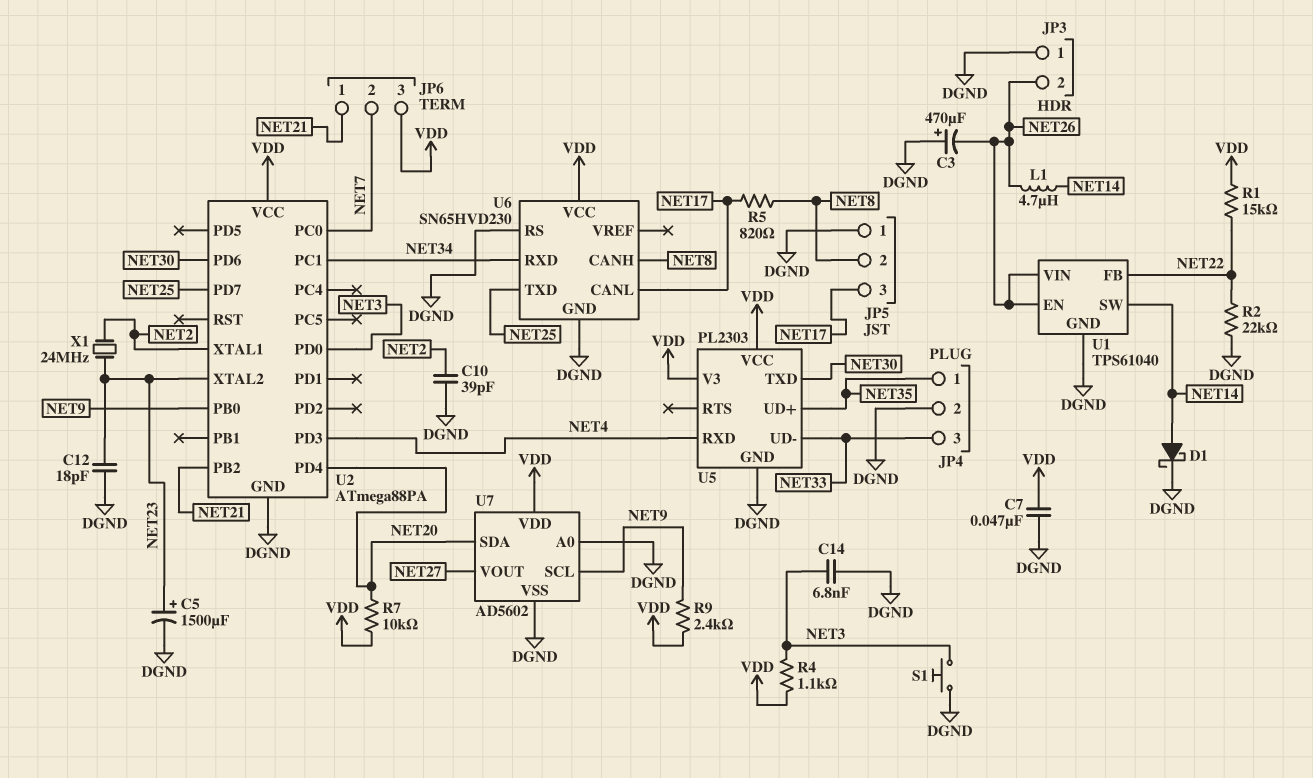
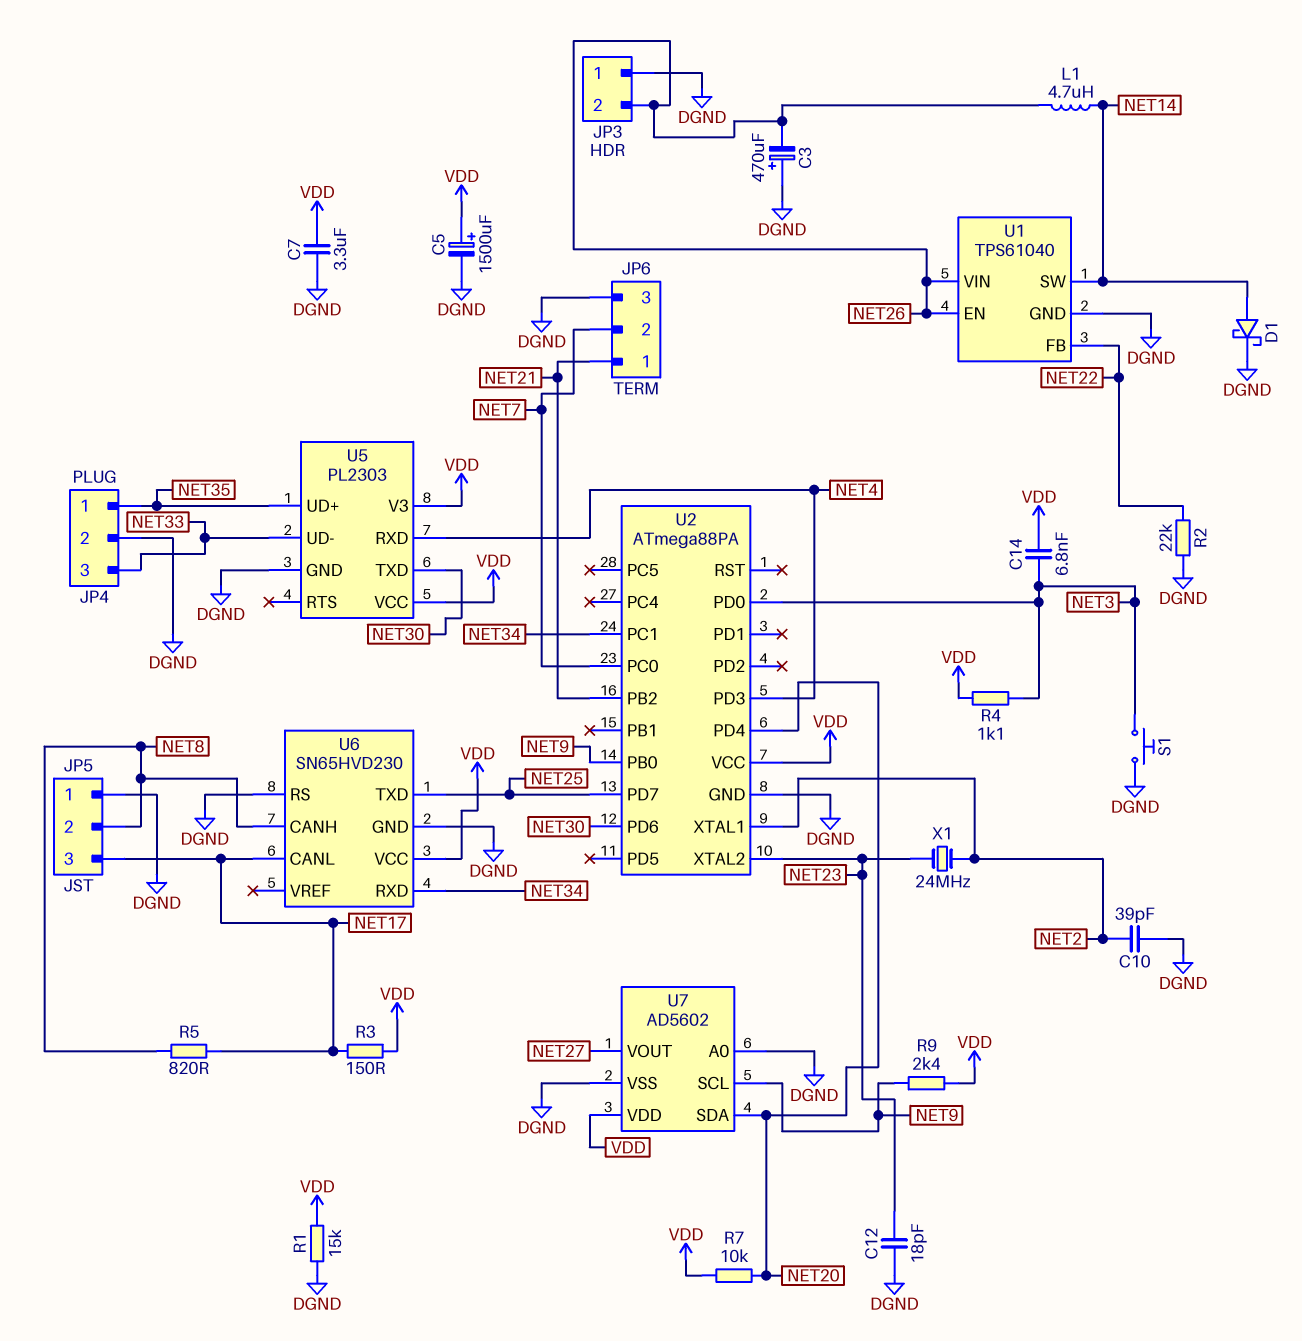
C5: 1500uF (plus NET23, minus DGND) -> 1500uF (plus VDD, minus DGND)
C7: 47nF (DGND, VDD) -> 3.3uF (DGND, VDD)
C14: 6.8nF (DGND, NET3) -> 6.8nF (NET3, VDD)
JP6 pin 3: VDD -> DGND
R1: 15k (NET22, VDD) -> 15k (DGND, VDD)
R3: none -> 150 (NET17, VDD)

